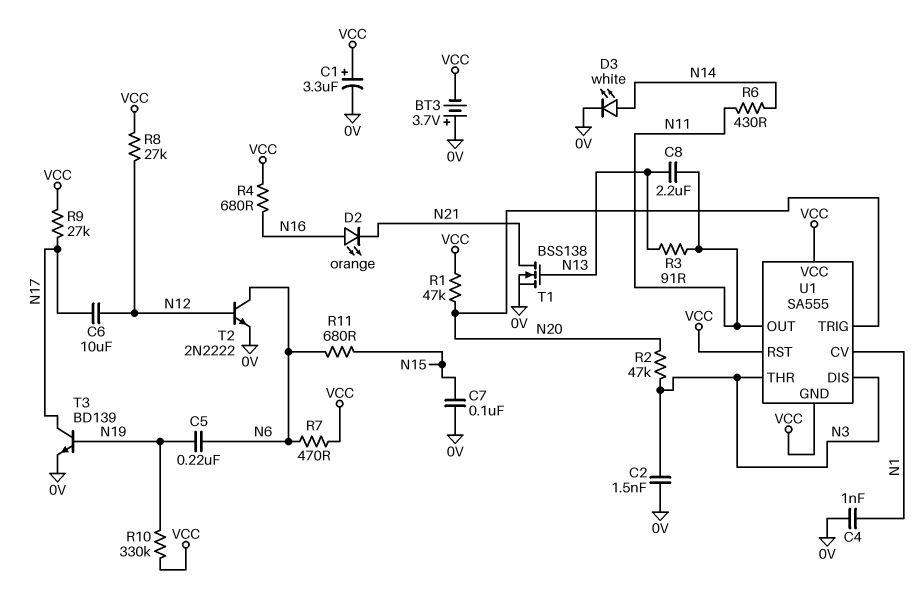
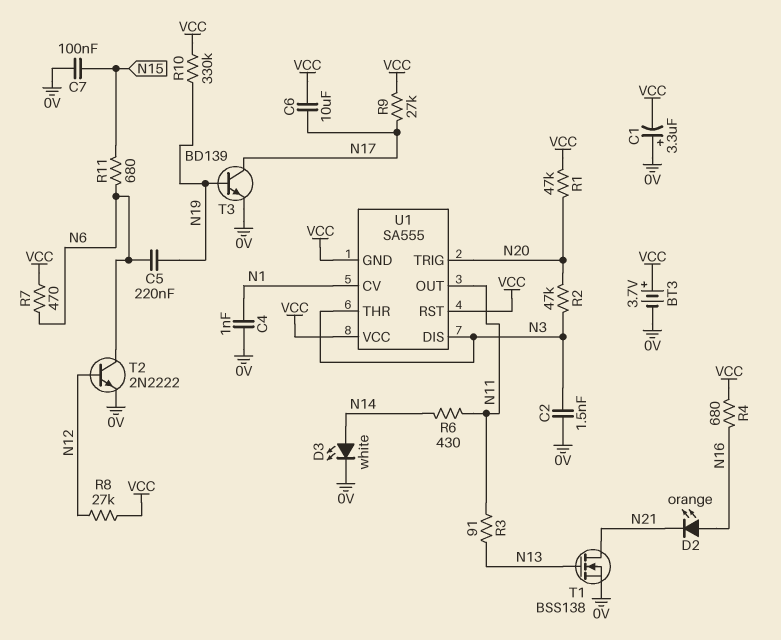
BT3: 3.7V (plus 0V, minus VCC) -> 3.7V (plus VCC, minus 0V)
C1: 3.3uF (plus VCC, minus 0V) -> 3.3uF (plus 0V, minus VCC)
C6: 10uF (N12, N17) -> 10uF (N17, VCC)
C8: 2.2uF (N11, N13) -> none

